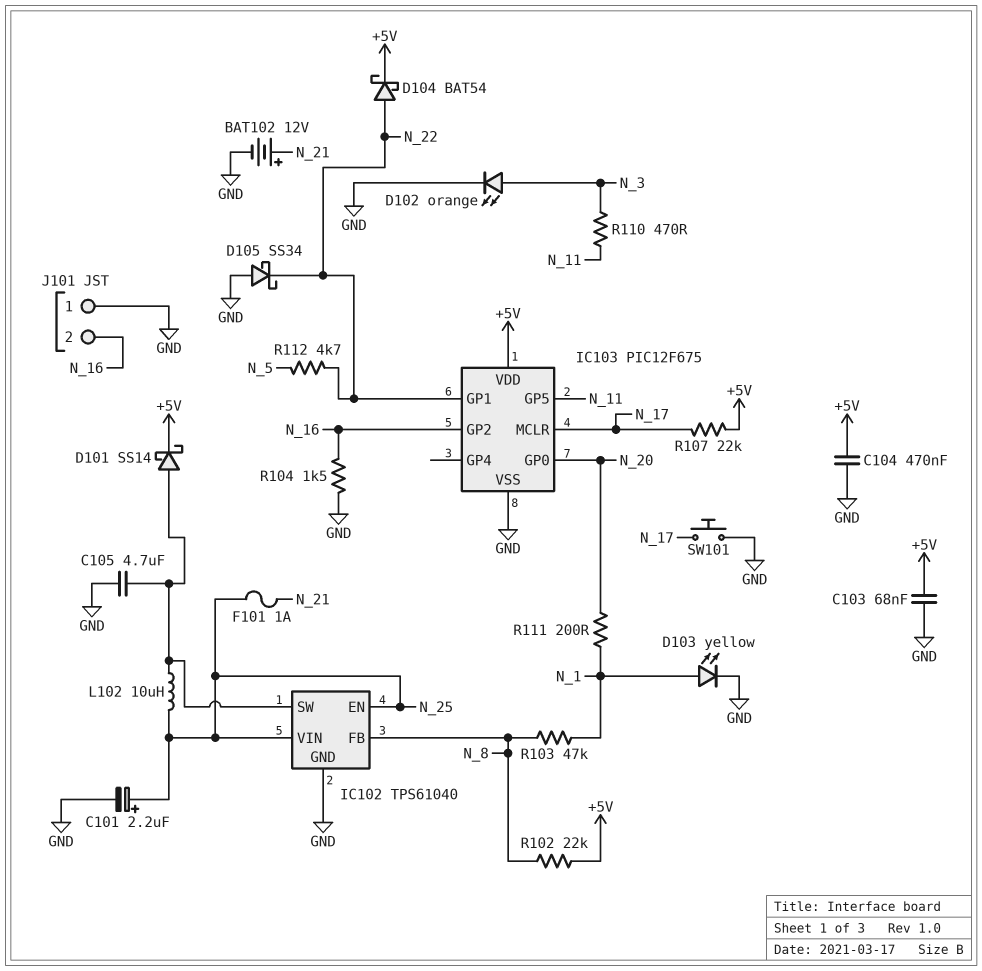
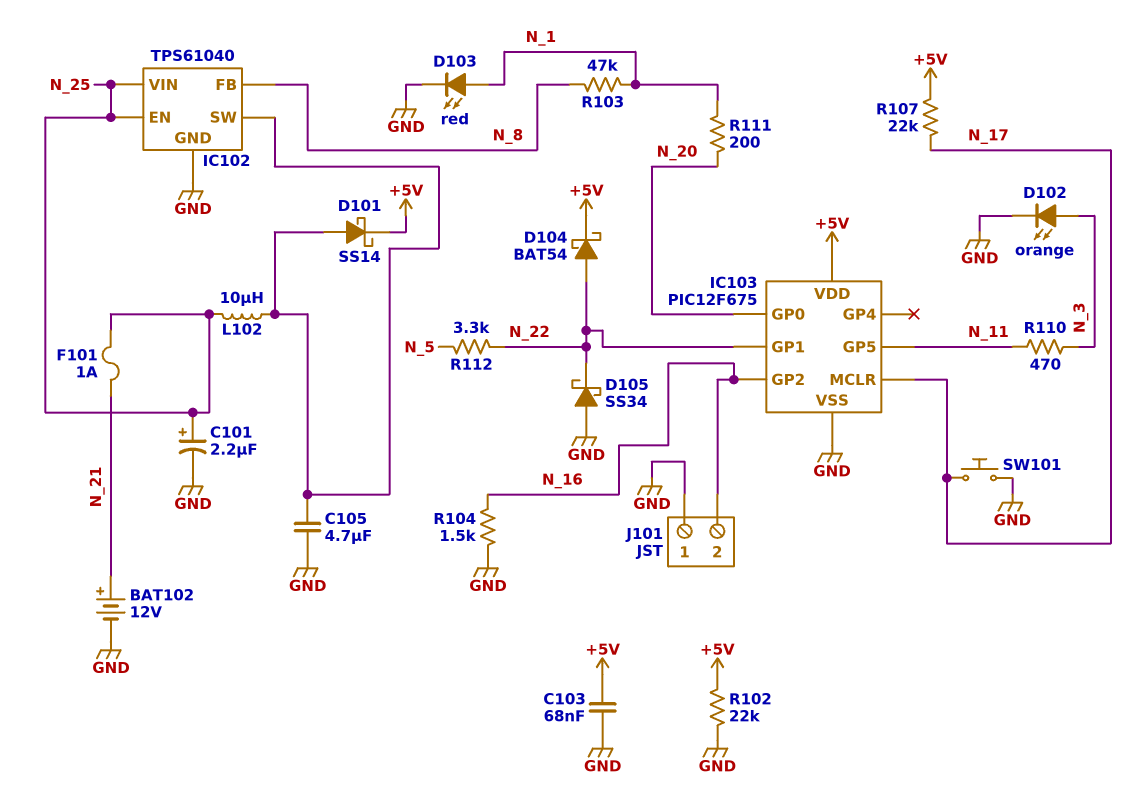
C104: 470nF (+5V, GND) -> none
D103: LED yellow (A N_1, K GND) -> LED red (A N_1, K GND)
R102: 22k (+5V, N_8) -> 22k (+5V, GND)
R112: 4.7k (N_5, N_22) -> 3.3k (N_5, N_22)

